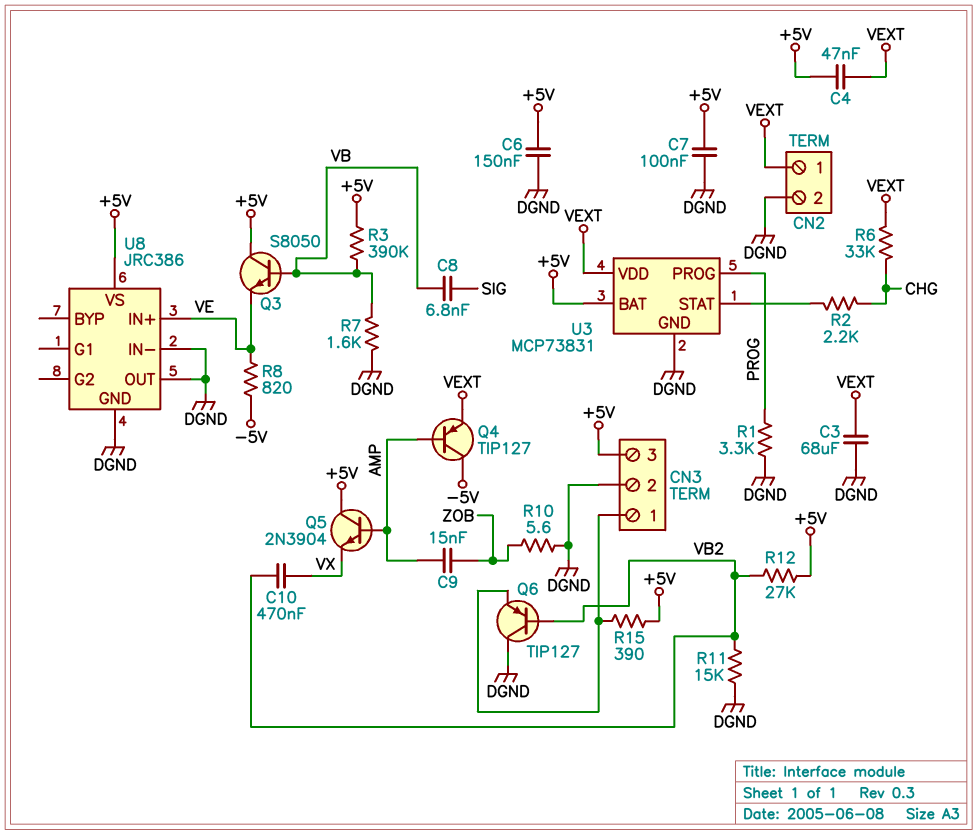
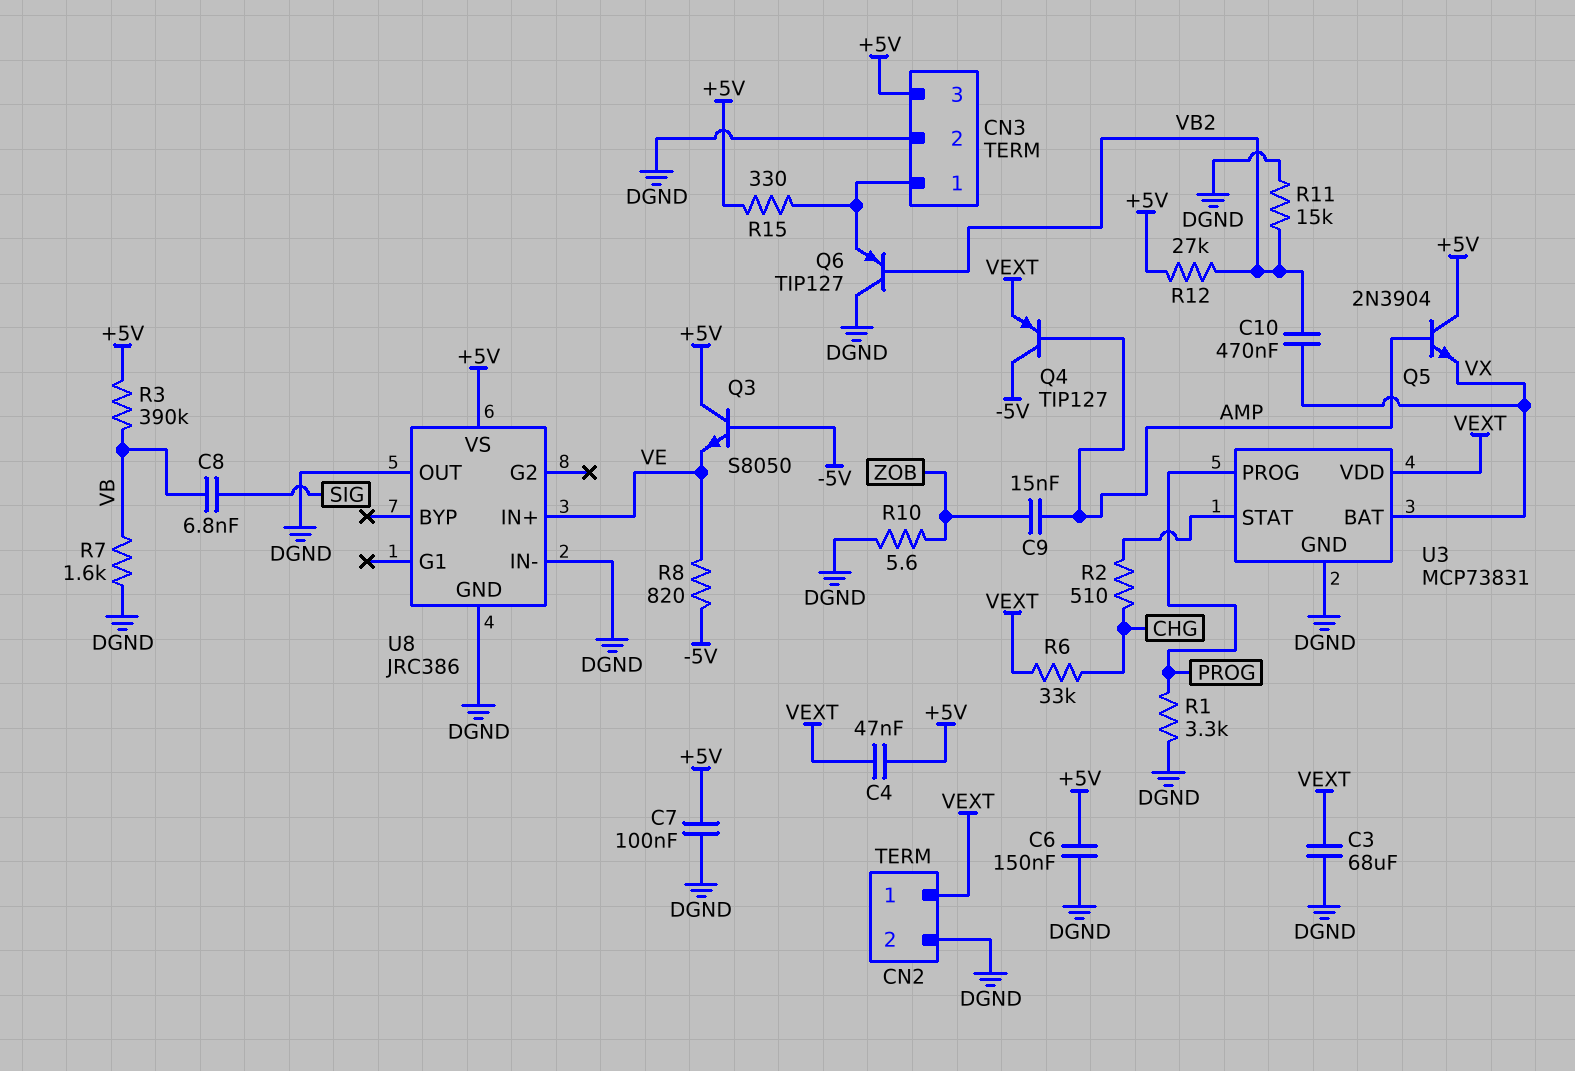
Q3: NPN S8050 (B VB, C +5V, E VE) -> NPN S8050 (B -5V, C +5V, E VE)
R2: 2.2k (CHG, U3/STAT) -> 510 (CHG, U3/STAT)
R15: 390 (+5V, CN3/1) -> 330 (+5V, CN3/1)
U3 pin BAT: +5V -> VX

